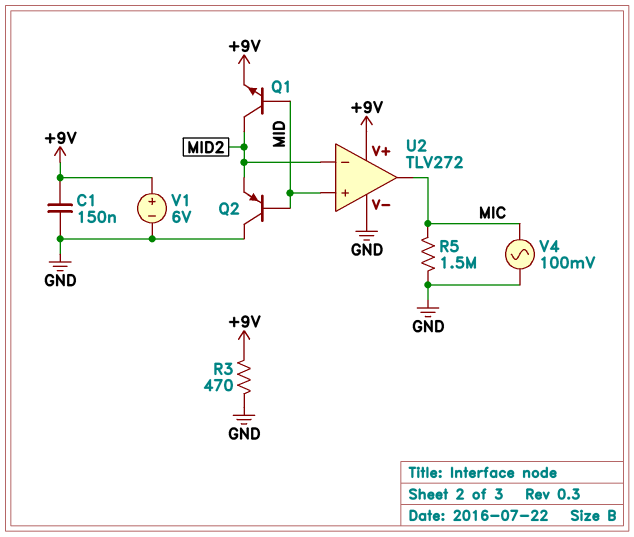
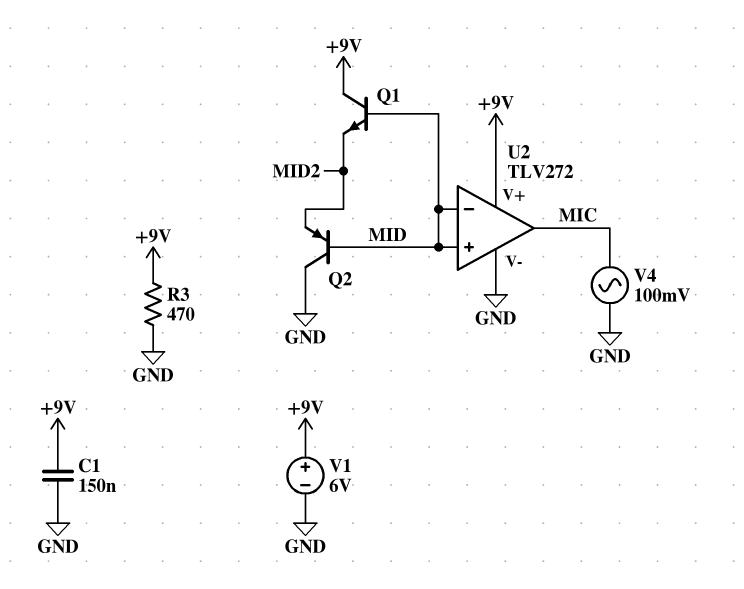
Q1: NPN (B MID, C MID2, E +9V) -> NPN (B MID, C +9V, E MID2)
R5: 1.5M (GND, MIC) -> none
U2 pin in-: MID2 -> MID

